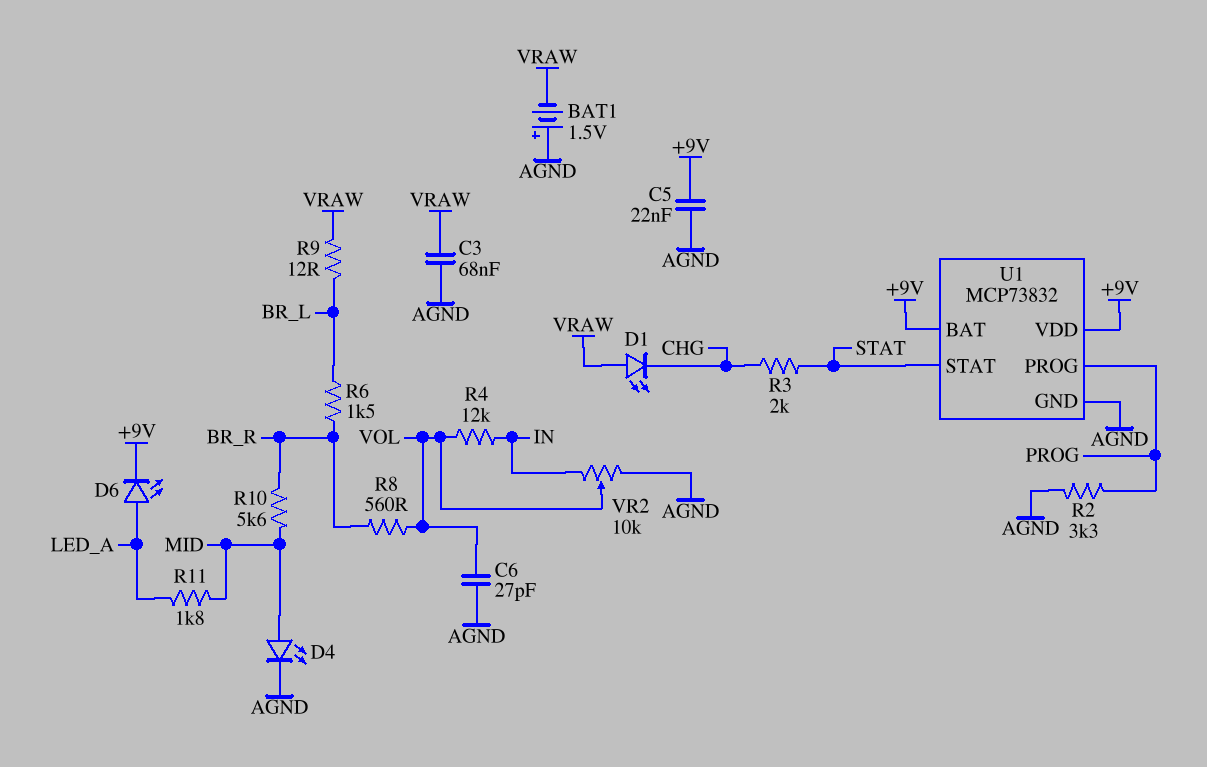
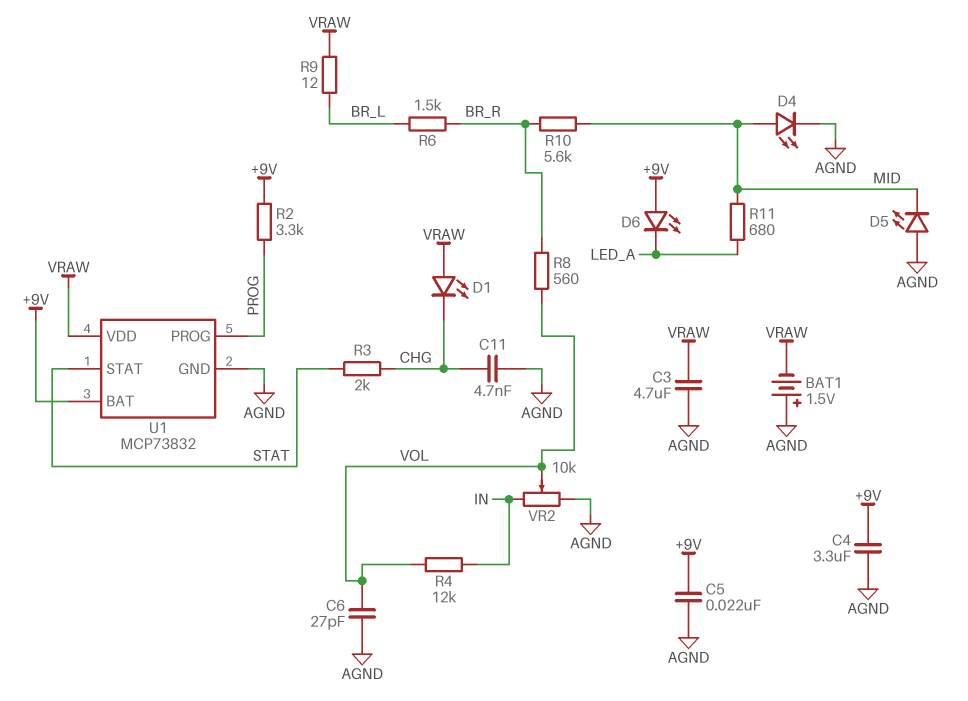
C3: 68nF (AGND, VRAW) -> 4.7uF (AGND, VRAW)
C4: none -> 3.3uF (+9V, AGND)
C11: none -> 4.7nF (AGND, CHG)
D5: none -> LED (A AGND, K MID)
D6: LED (A LED_A, K +9V) -> LED (A +9V, K LED_A)
R2: 3.3k (AGND, PROG) -> 3.3k (+9V, PROG)
R11: 1.8k (LED_A, MID) -> 680 (LED_A, MID)
U1 pin VDD: +9V -> VRAW

